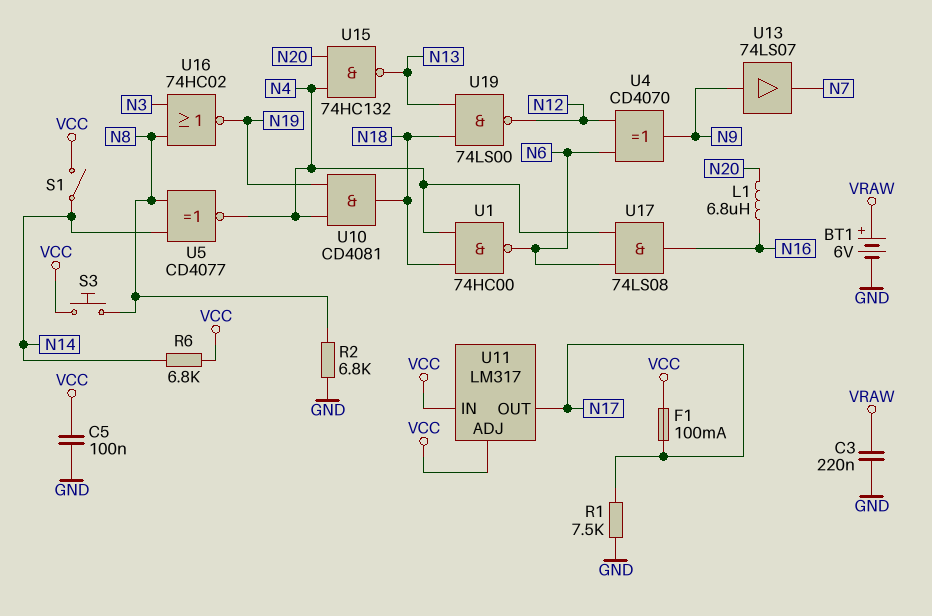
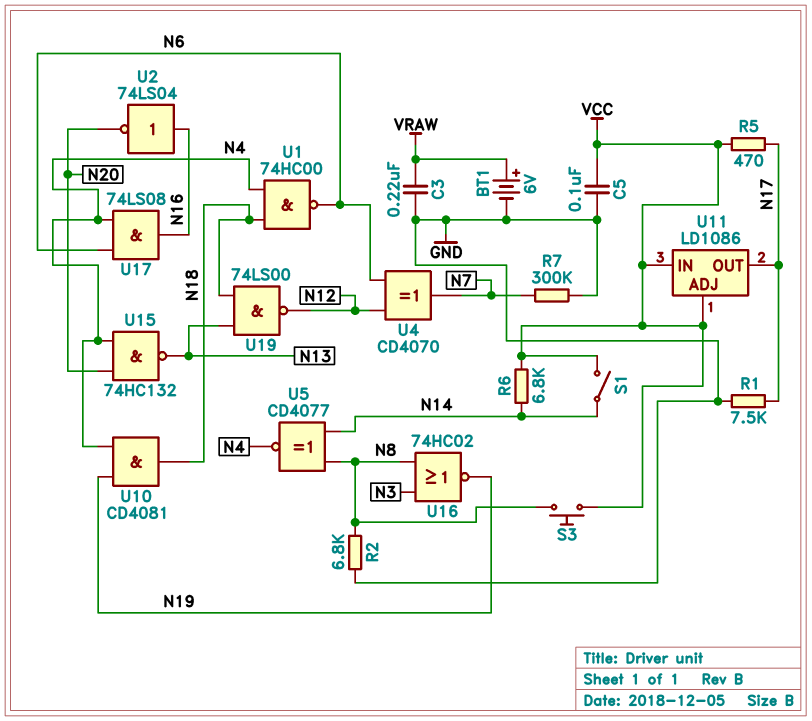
F1: 100mA (N17, VCC) -> none
L1: 6.8uH (N16, N20) -> none
R5: none -> 470 (N17, VCC)
R7: none -> 300k (GND, N7)
U2: none -> NOT 74LS04 (in N16, out N20)
U4: XOR CD4070 (in N6, in N12, out N9) -> XOR CD4070 (in N6, in N12, out N7)
U11: LM317 -> LD1086
U13: buffer 74LS07 (in N9, out N7) -> none

